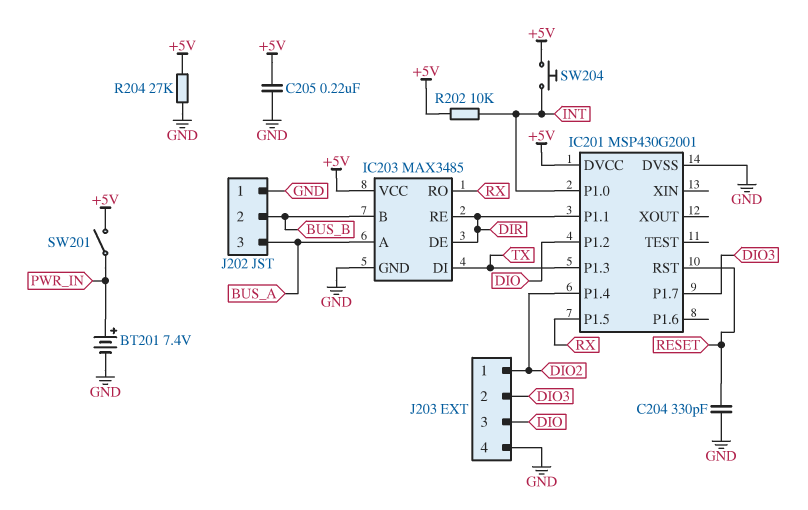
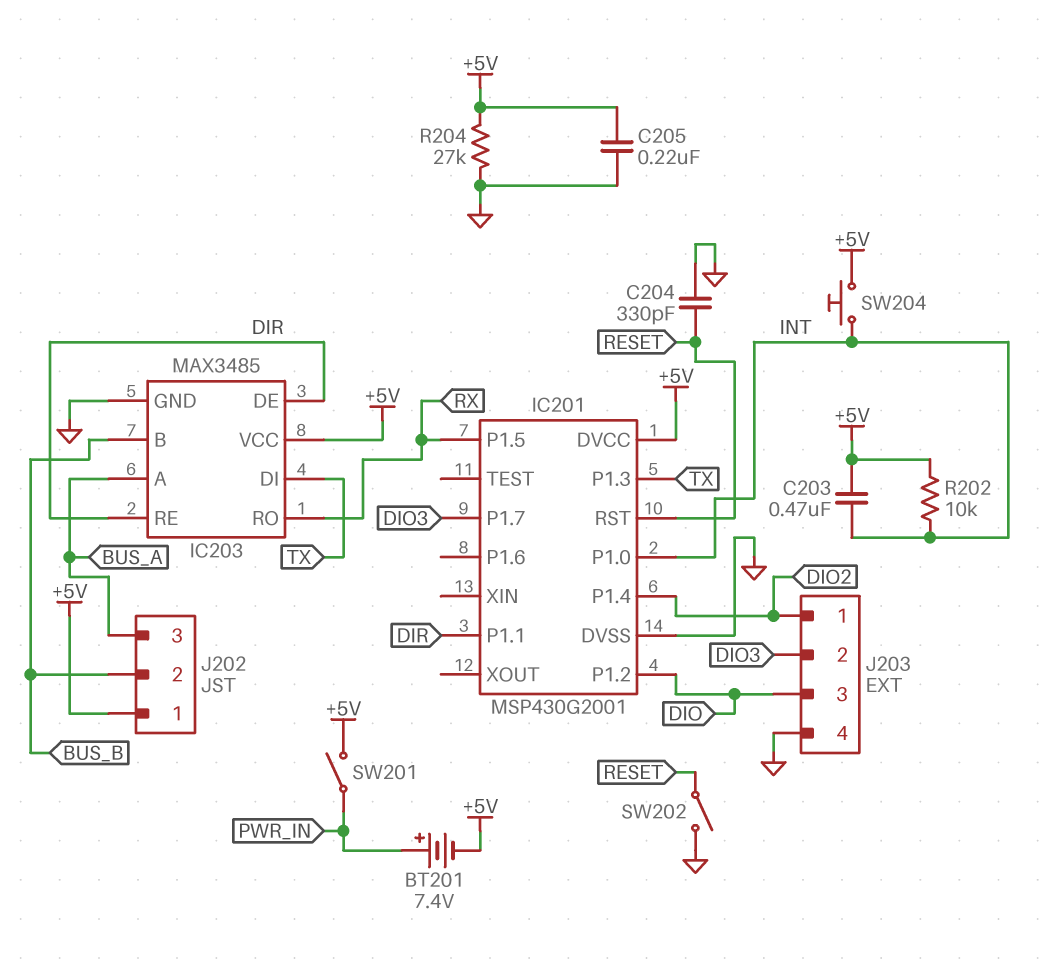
BT201: 7.4V (plus PWR_IN, minus GND) -> 7.4V (plus PWR_IN, minus +5V)
C203: none -> 470nF (+5V, INT)
J202 pin 1: GND -> +5V
SW202: none -> switch (GND, RESET)

